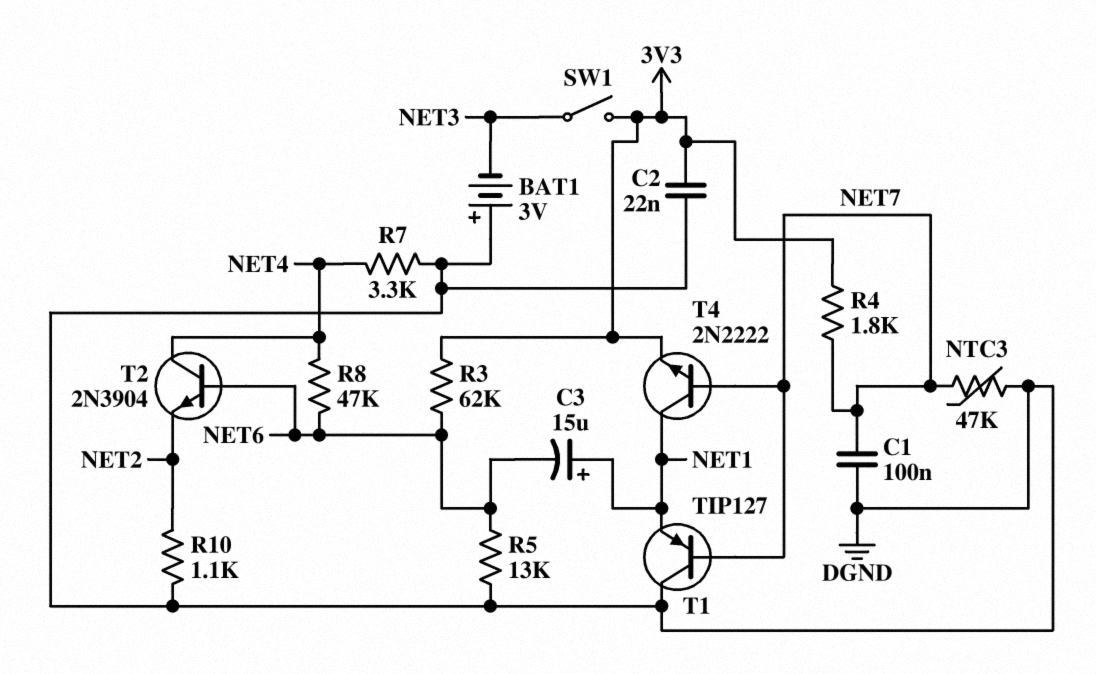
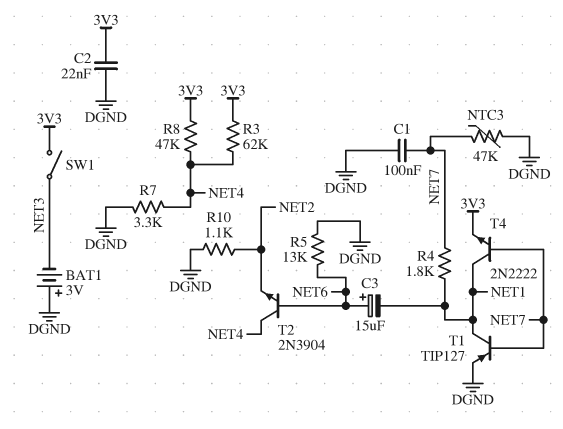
C3: 15uF (plus NET1, minus NET6) -> 15uF (plus NET6, minus NET1)
R3: 62k (3V3, NET6) -> 62k (3V3, NET4)
R4: 1.8k (3V3, NET7) -> 1.8k (NET1, NET7)
R8: 47k (NET4, NET6) -> 47k (3V3, NET4)
T1: PNP TIP127 (B NET7, C DGND, E NET1) -> PNP TIP127 (B NET7, C NET1, E DGND)

